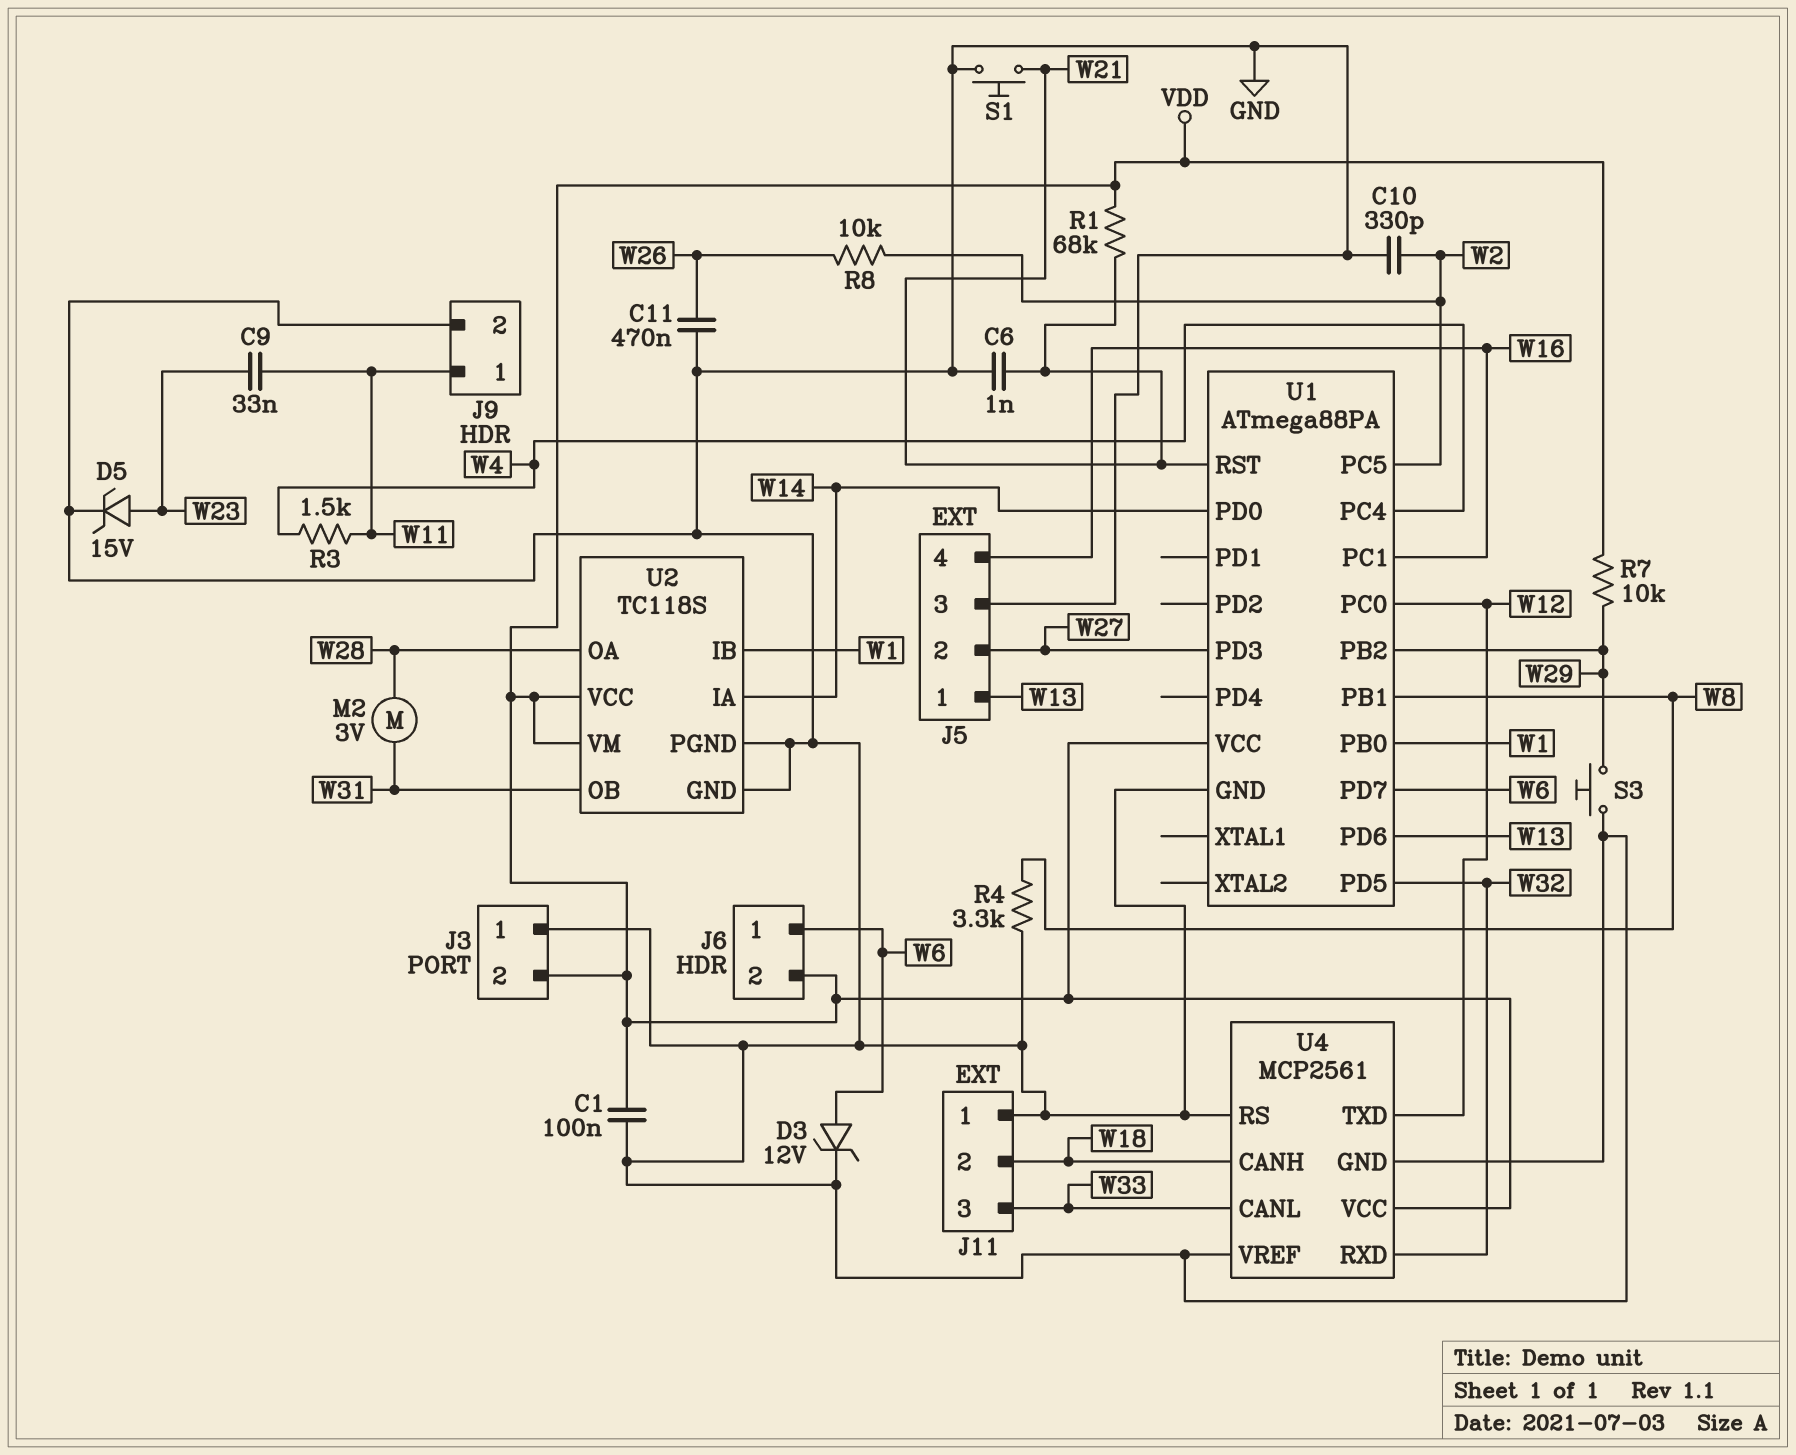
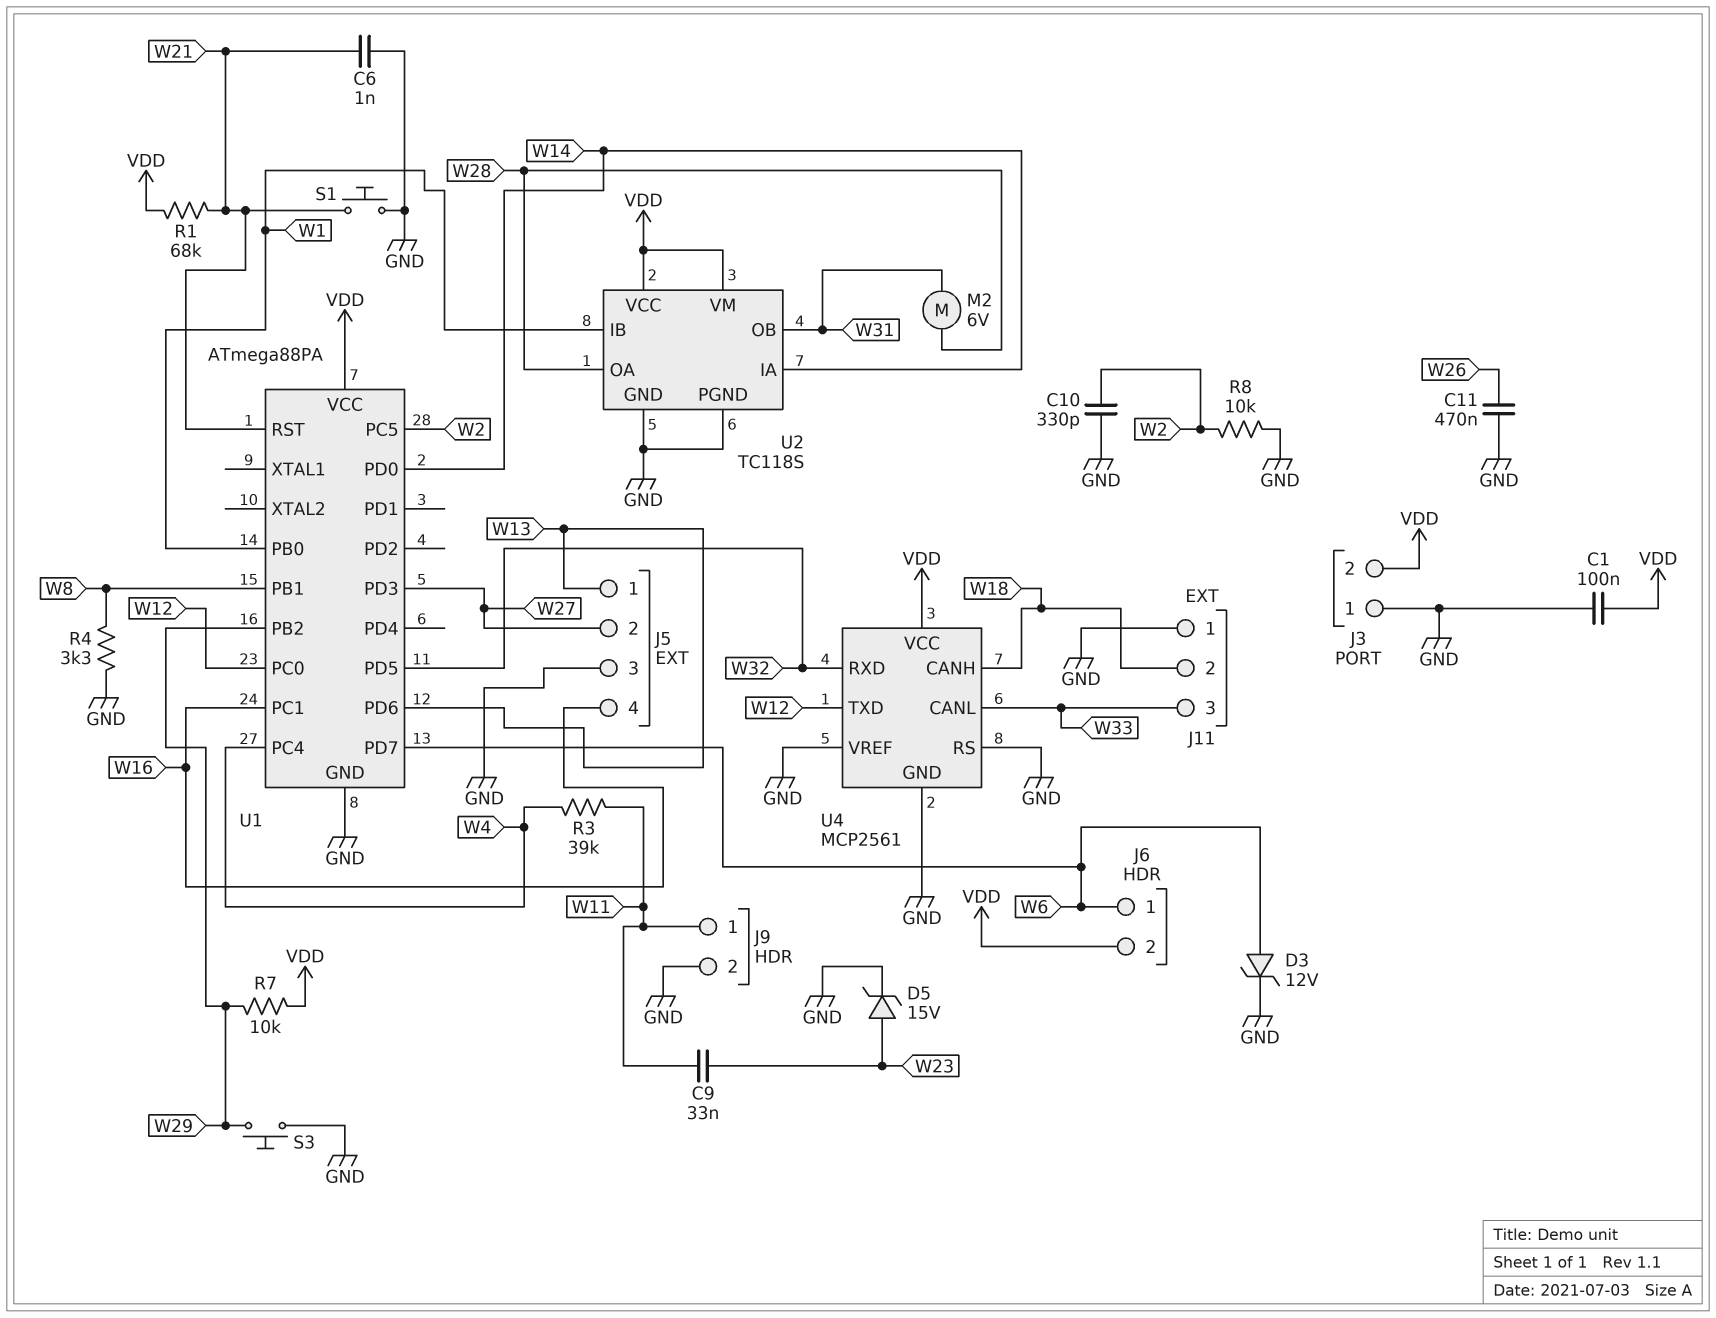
M2: motor 3V (W28, W31) -> motor 6V (W28, W31)
R3: 1.5k (W4, W11) -> 39k (W4, W11)
R8: 10k (W2, W26) -> 10k (GND, W2)

